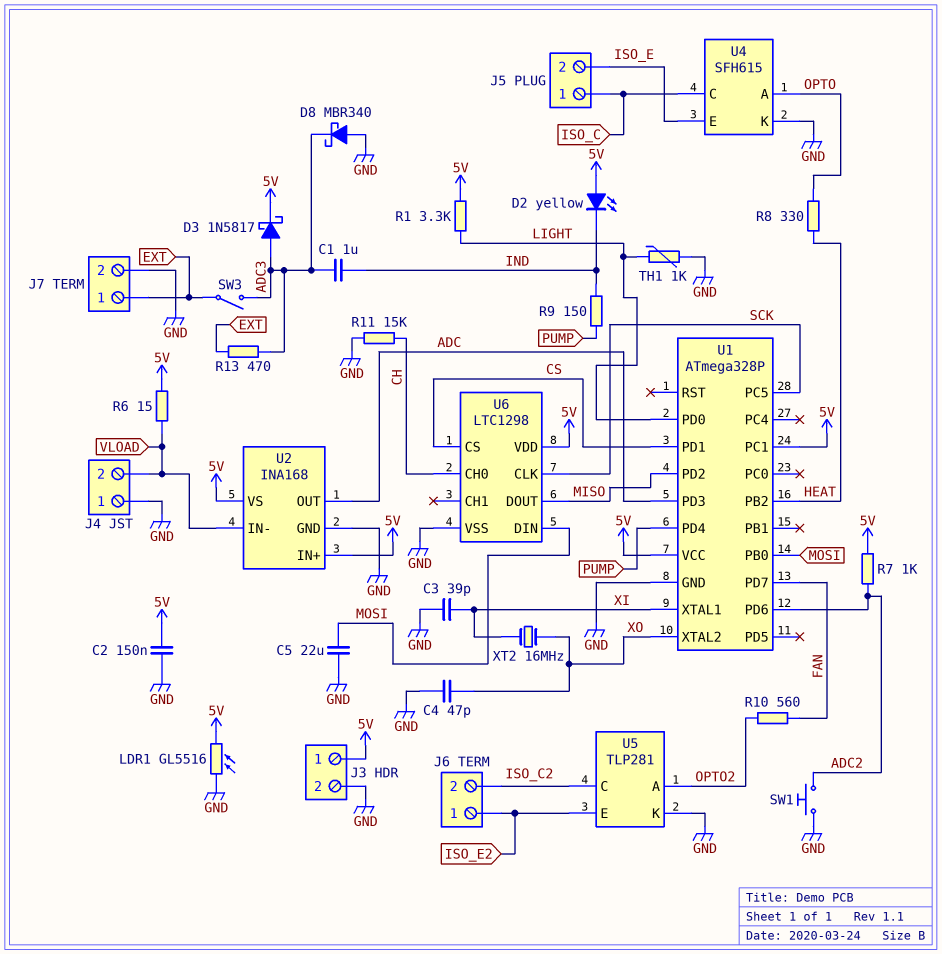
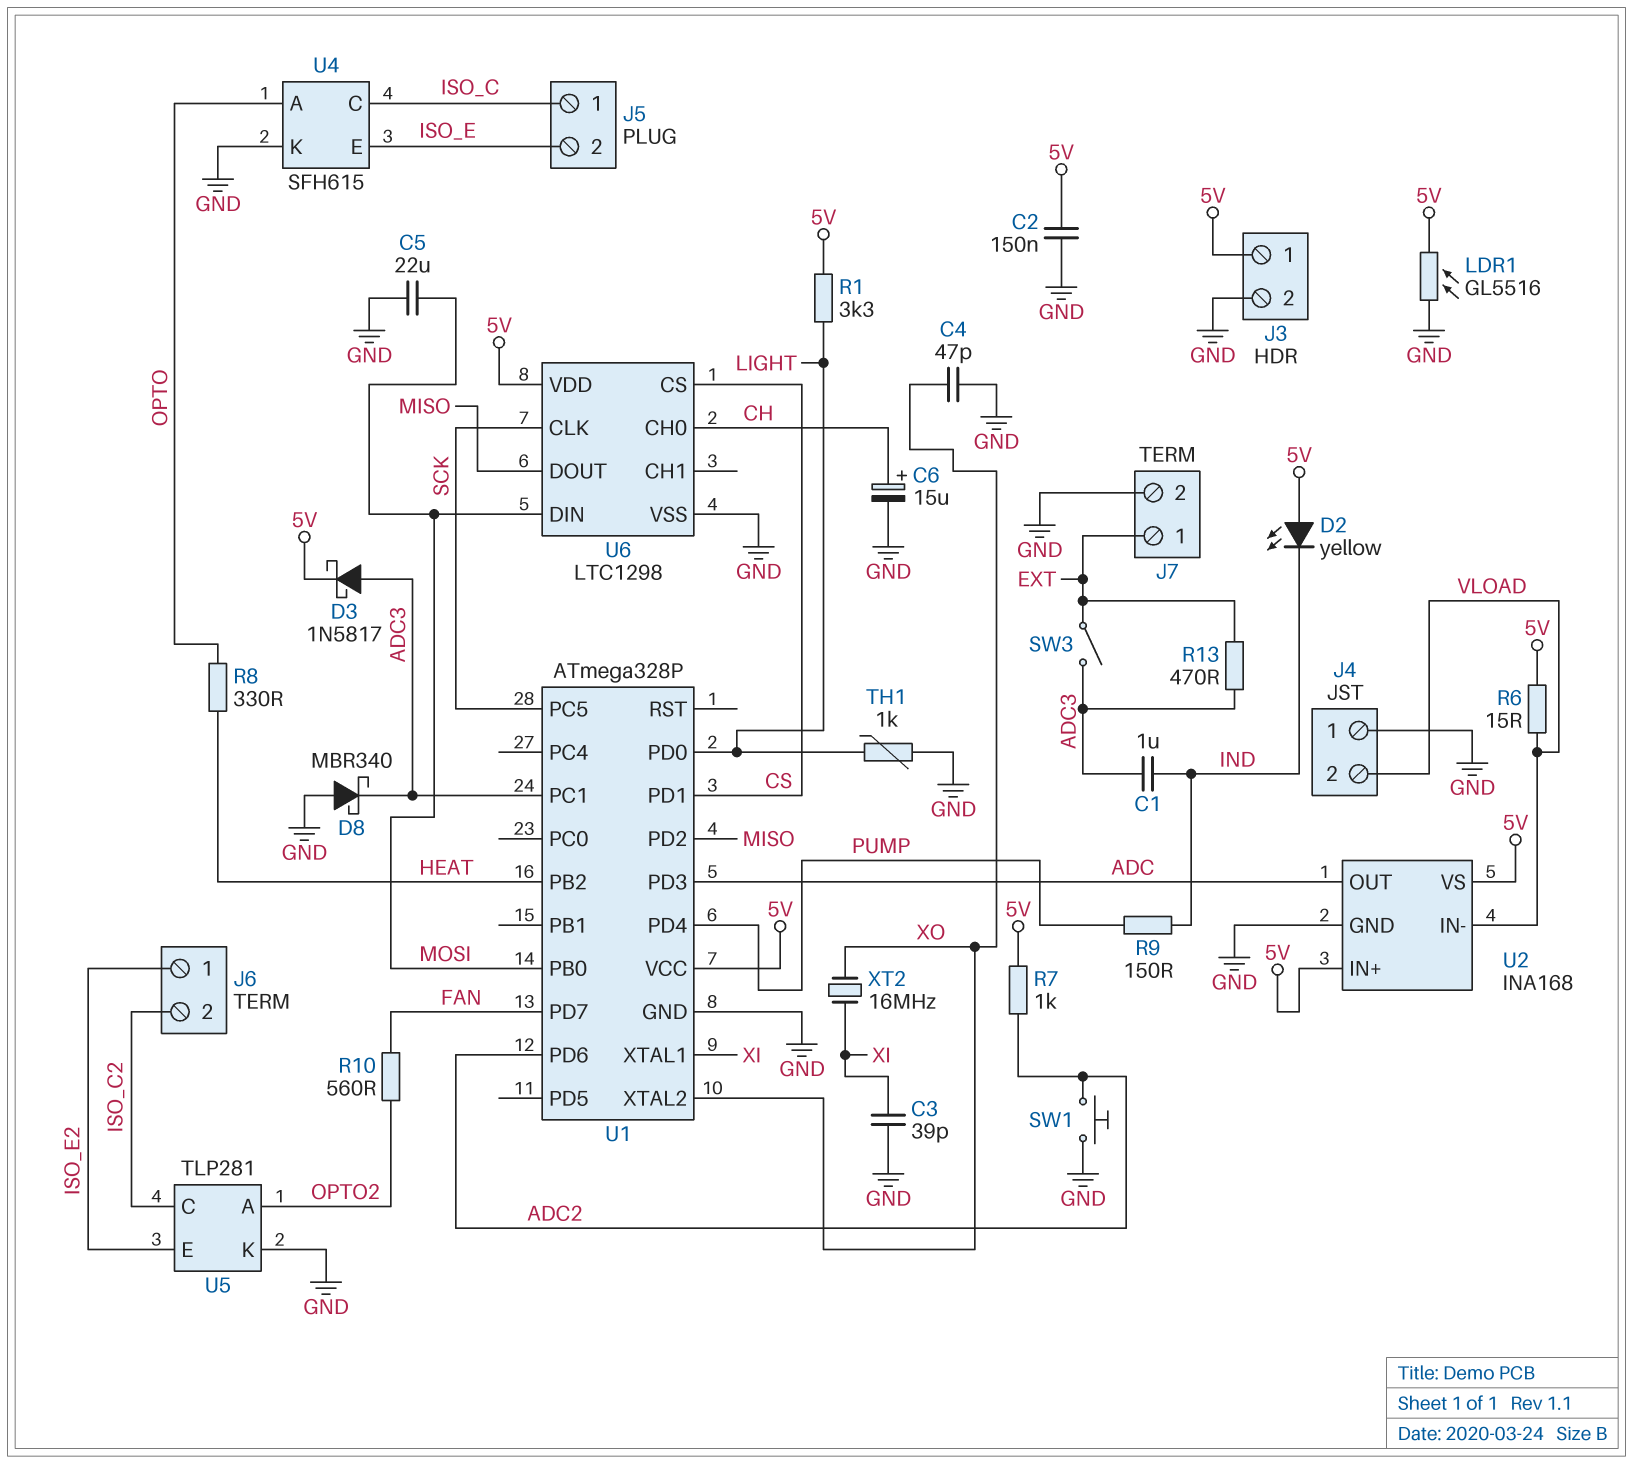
C6: none -> 15uF (plus CH, minus GND)
R11: 15k (CH, GND) -> none
U1 pin PC1: 5V -> ADC3

